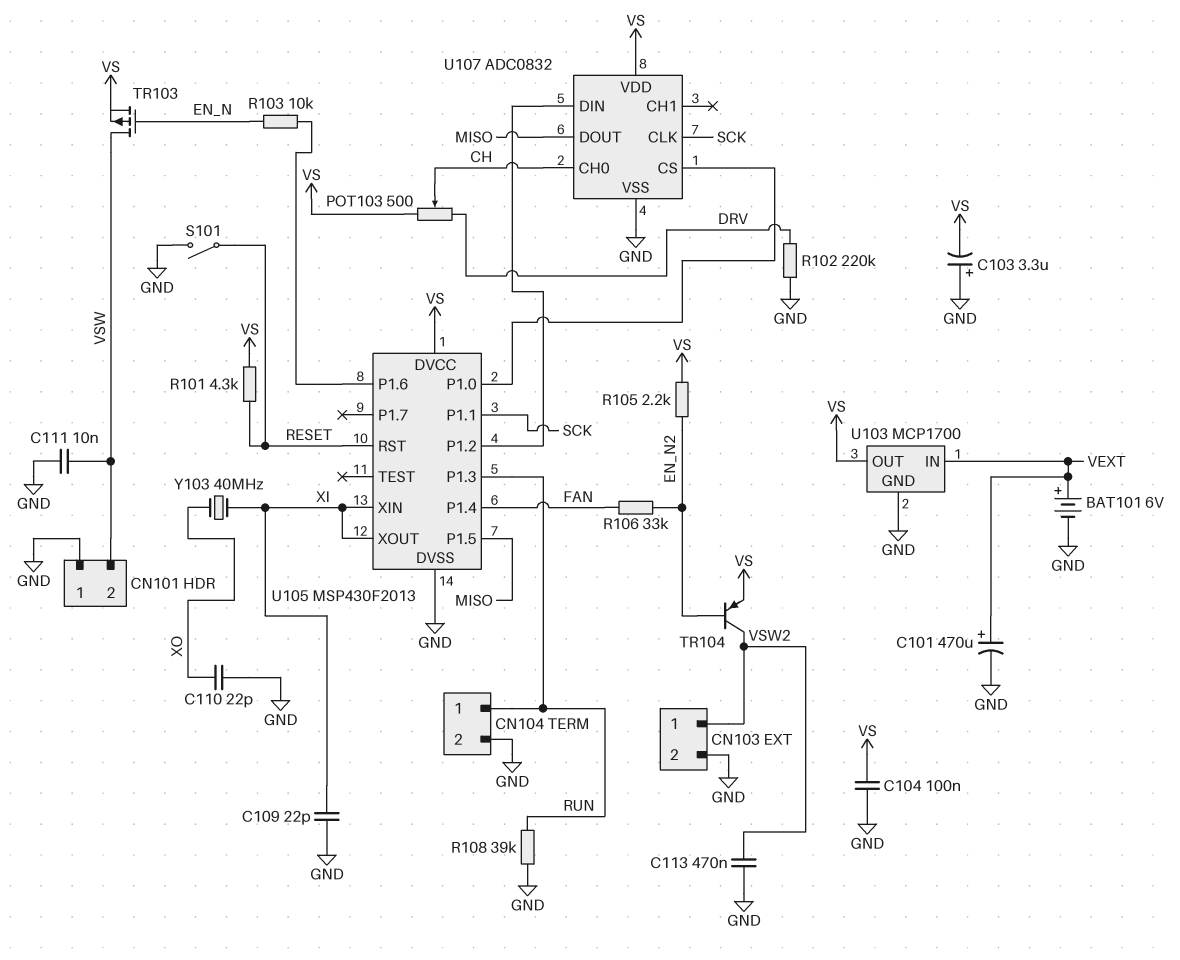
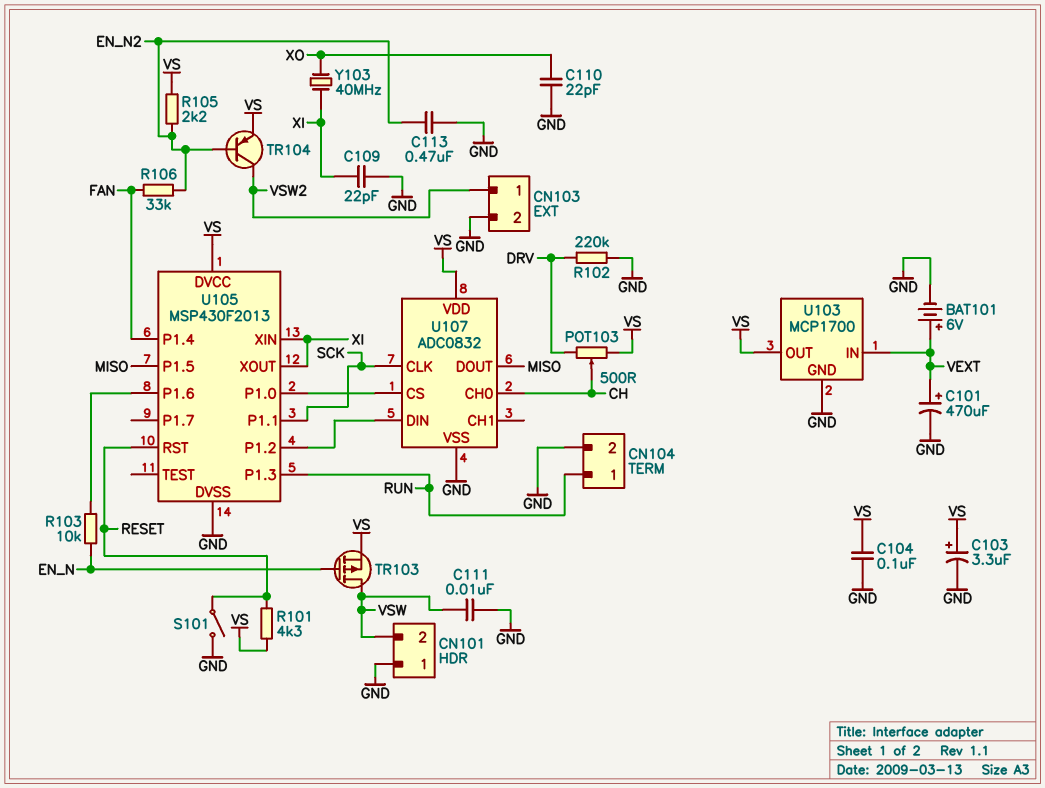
C103: 3.3uF (plus GND, minus VS) -> 3.3uF (plus VS, minus GND)
C113: 470nF (GND, VSW2) -> 470nF (EN_N2, GND)
R108: 39k (GND, RUN) -> none

